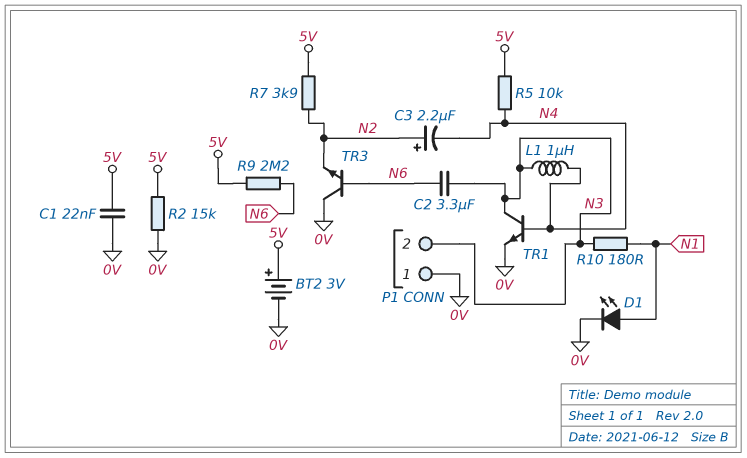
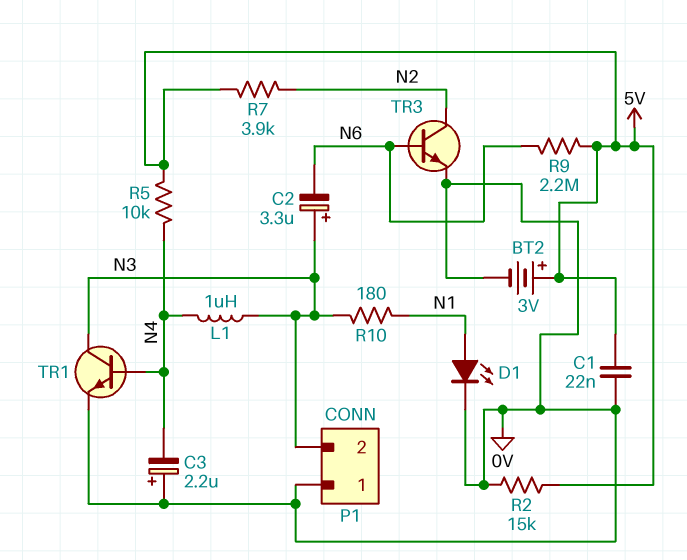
C2: 3.3uF (N3, N6) -> 3.3uF (plus N3, minus N6)
C3: 2.2uF (plus N2, minus N4) -> 2.2uF (plus 0V, minus N4)
TR3: NPN (B N6, C 0V, E N2) -> NPN (B N6, C N2, E 0V)

